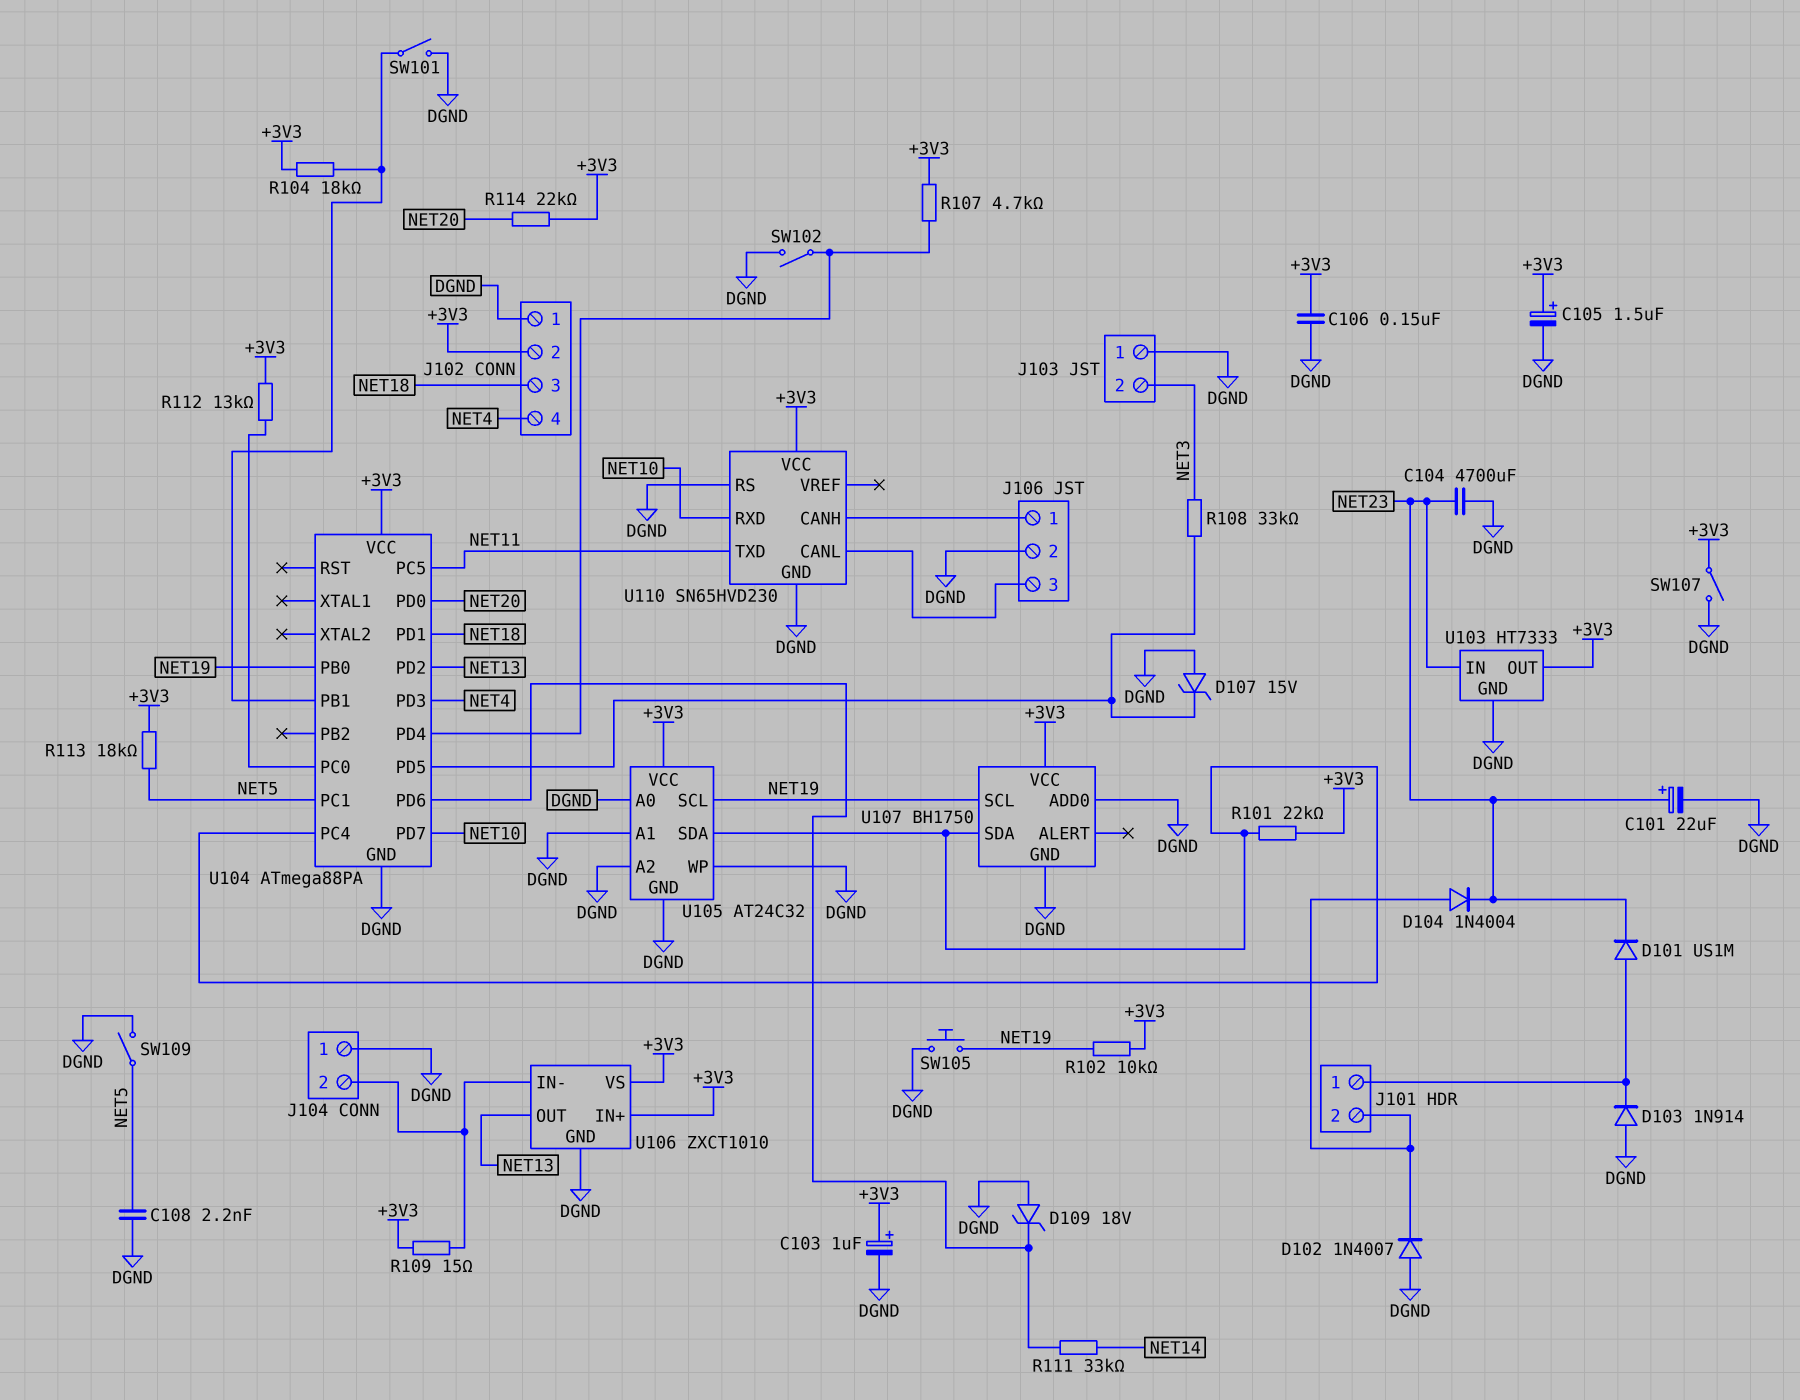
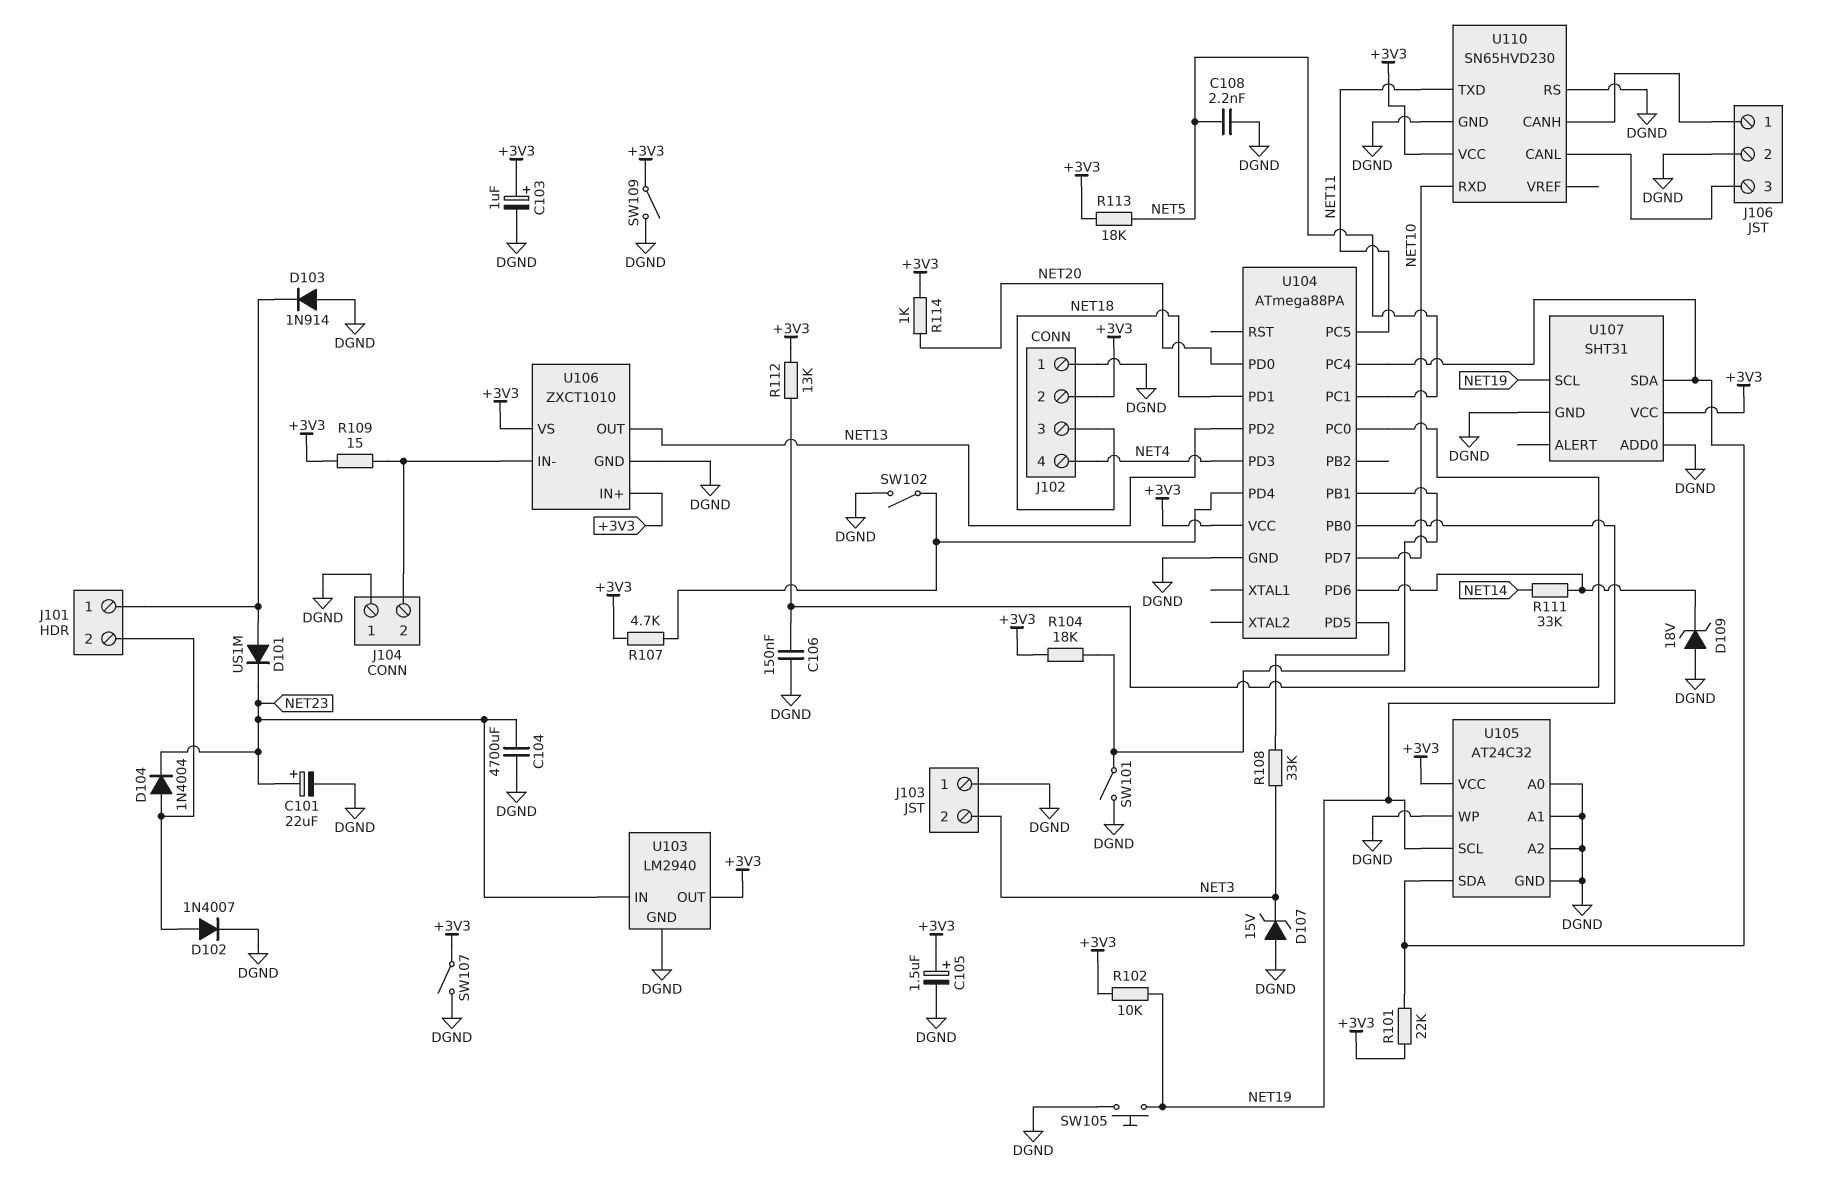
C106: 150nF (+3V3, DGND) -> 150nF (DGND, U104/PC0)
D102: diode 1N4007 (A DGND, K J101/2) -> diode 1N4007 (A J101/2, K DGND)
D107: zener 15V (A DGND, K U104/PD5) -> zener 15V (A DGND, K NET3)
R114: 22k (+3V3, NET20) -> 1k (+3V3, NET20)
SW109: switch (DGND, NET5) -> switch (+3V3, DGND)
U103: HT7333 -> LM2940
U107: BH1750 -> SHT31

